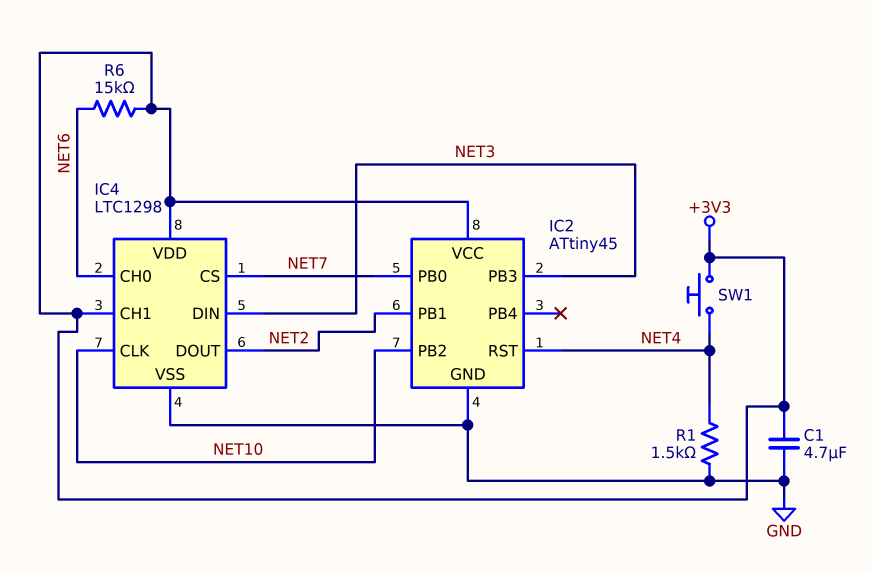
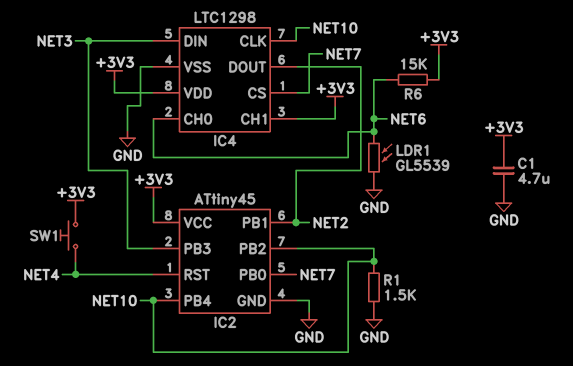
IC2 pin PB4: none -> NET10
LDR1: none -> GL5539 (GND, NET6)
R1: 1.5k (GND, NET4) -> 1.5k (GND, NET10)

